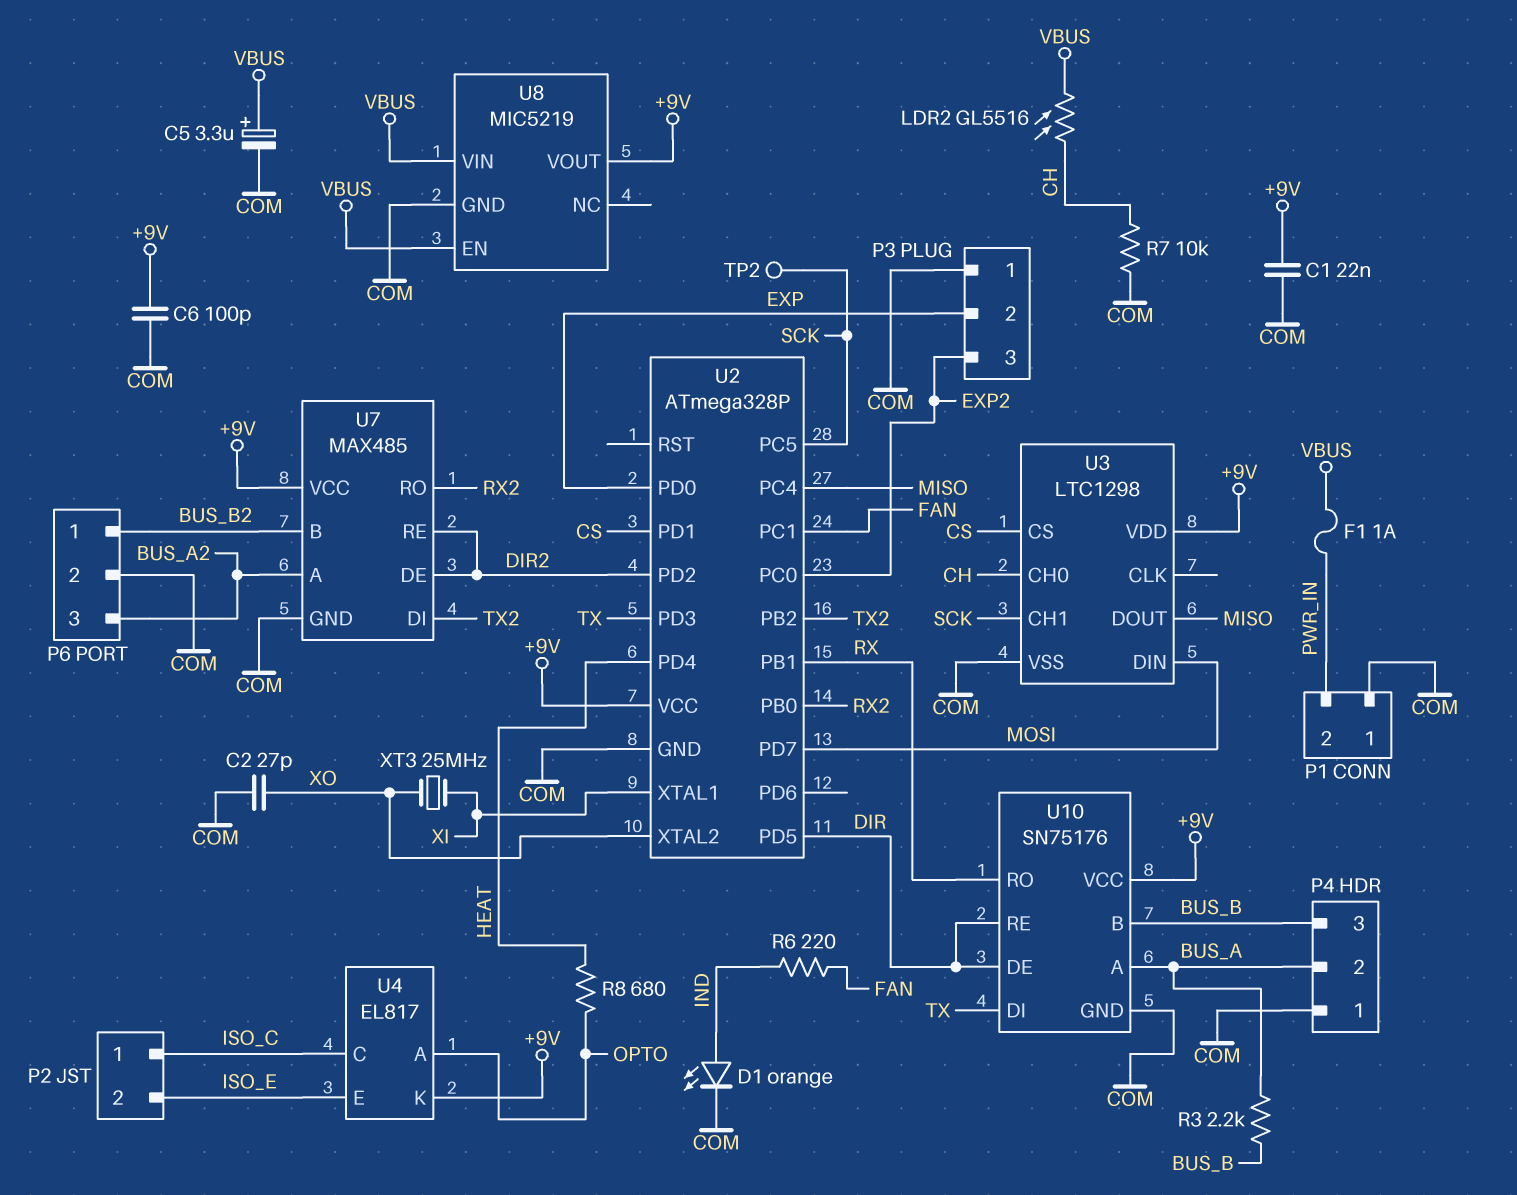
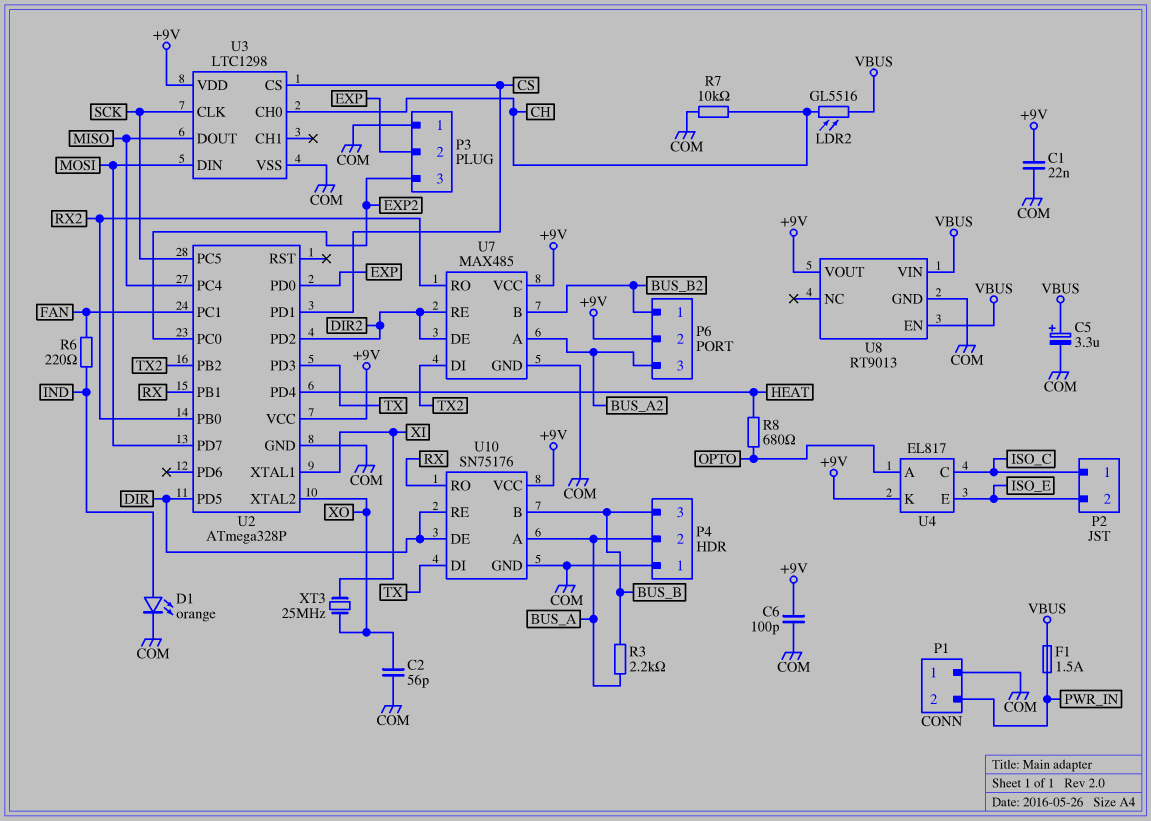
C2: 27pF (COM, XO) -> 56pF (COM, XO)
F1: 1A (PWR_IN, VBUS) -> 1.5A (PWR_IN, VBUS)
P6 pin 2: COM -> +9V
TP2: test point (SCK) -> none
U3 pin CH1: SCK -> none
U3 pin CLK: none -> SCK
U8: MIC5219 -> RT9013

